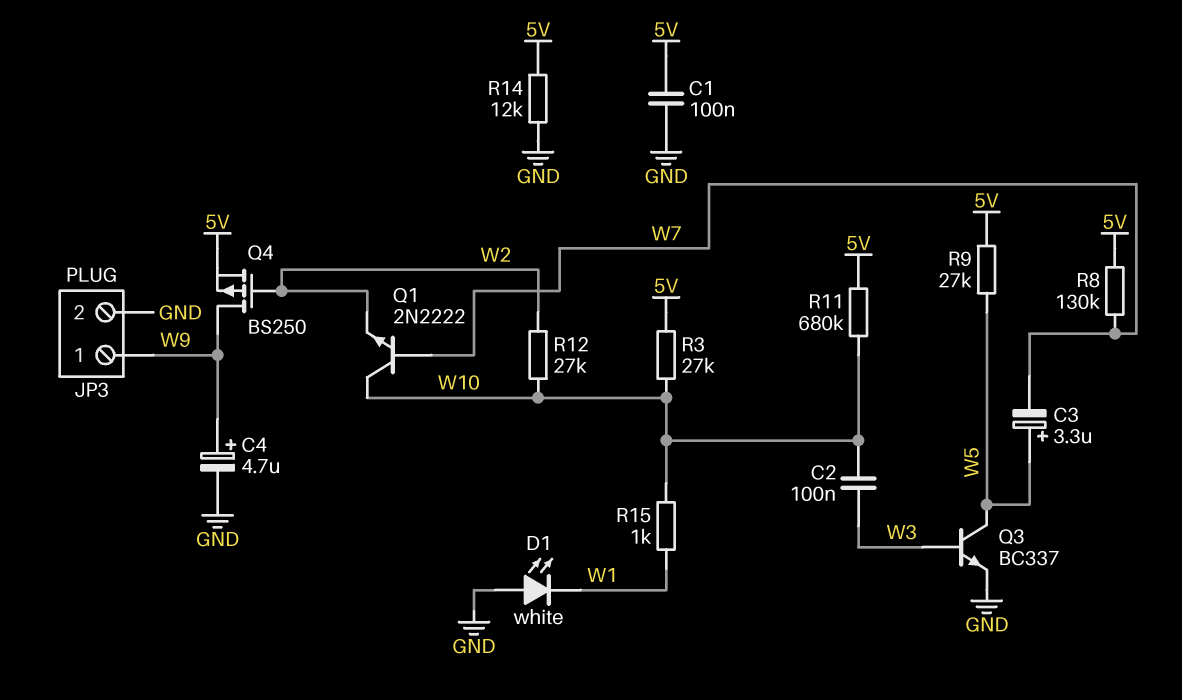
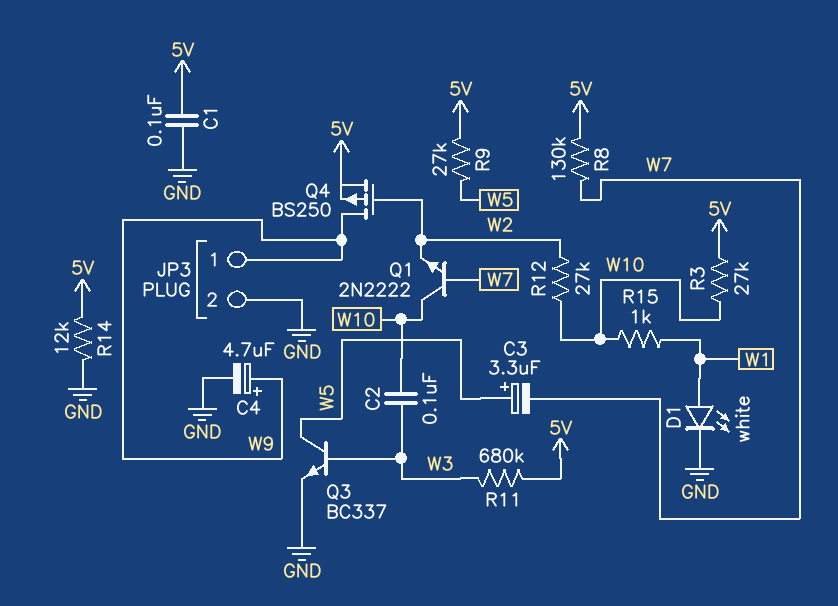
D1: LED white (A GND, K W1) -> LED white (A W1, K GND)
R11: 680k (5V, W10) -> 680k (5V, W3)

